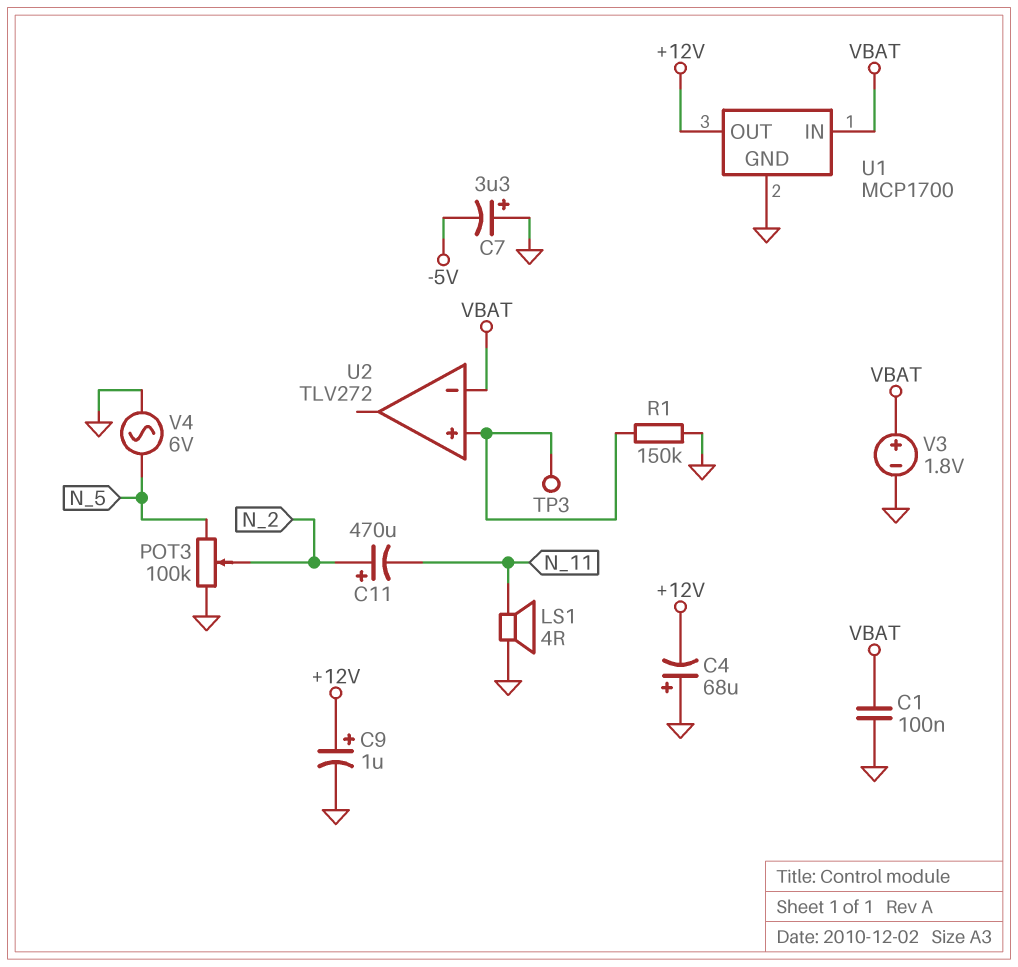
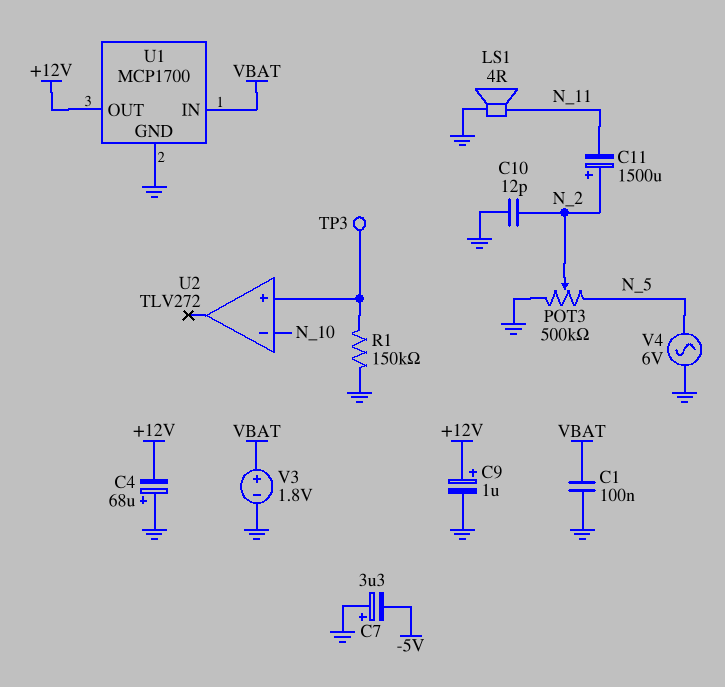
C10: none -> 12pF (GND, N_2)
C11: 470uF (plus N_2, minus N_11) -> 1500uF (plus N_2, minus N_11)
POT3: 100k (GND, N_5, wiper N_2) -> 500k (GND, N_5, wiper N_2)
U2 pin in-: VBAT -> N_10

